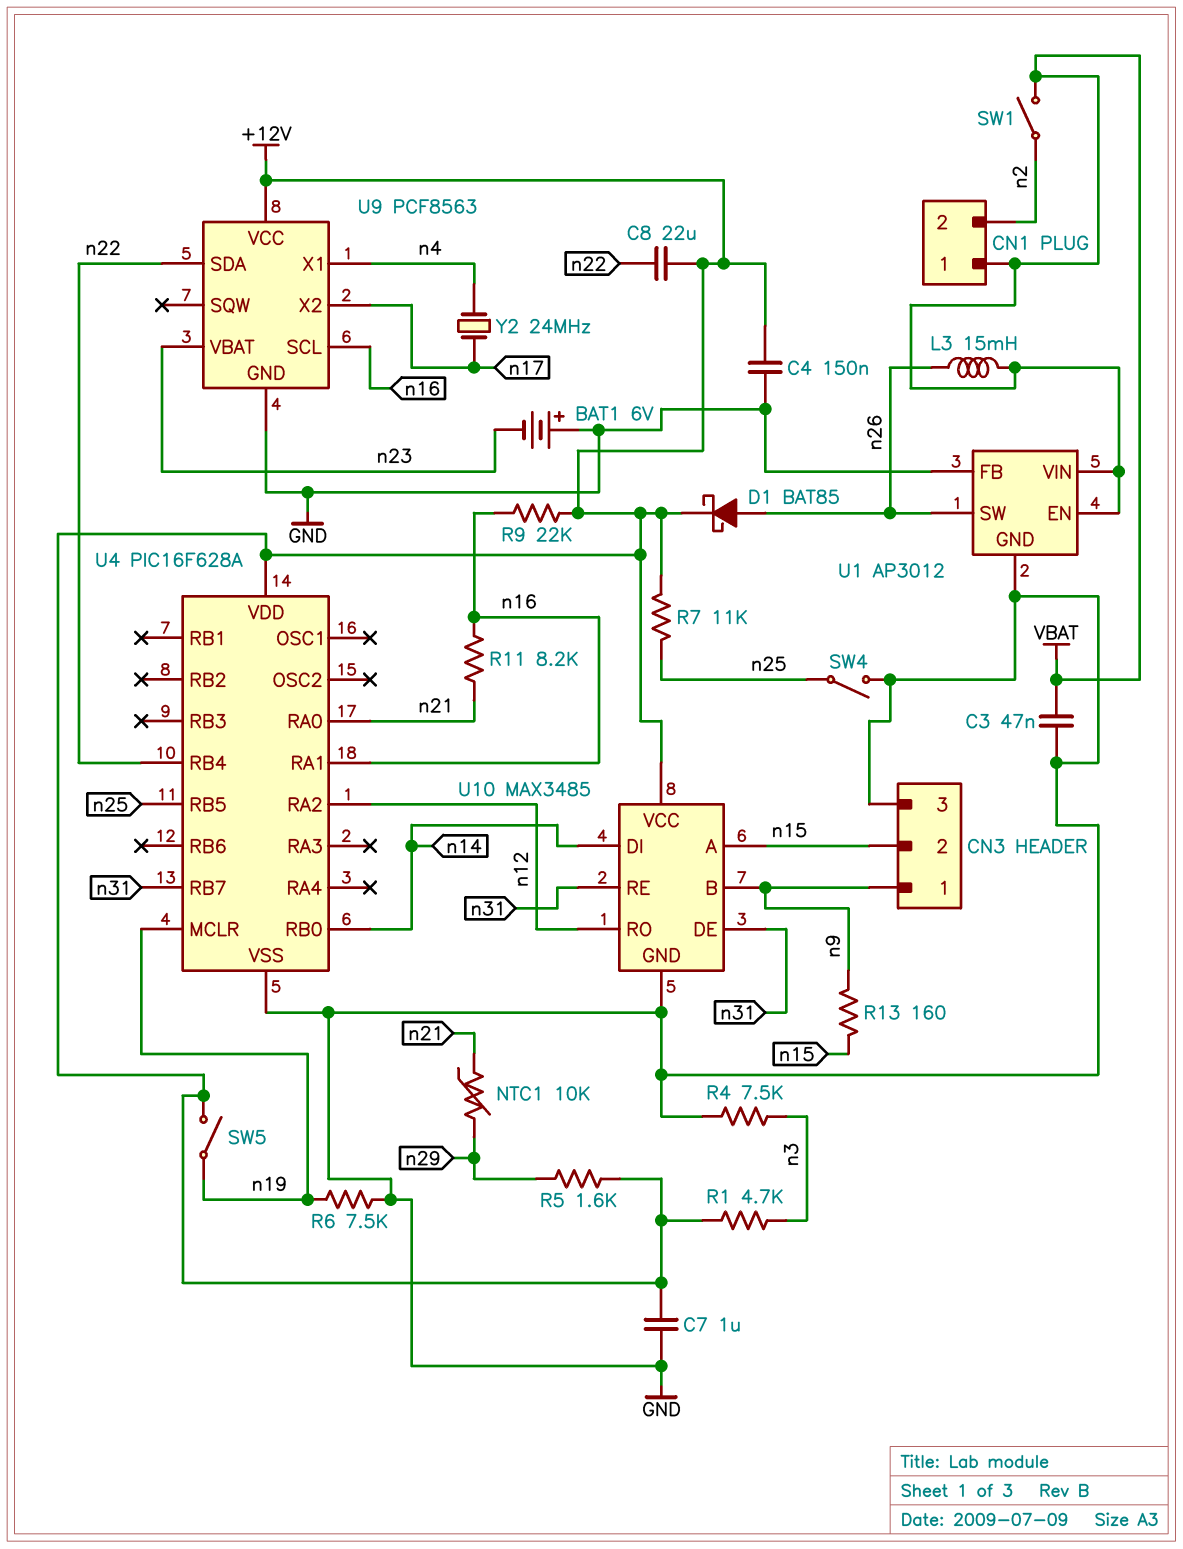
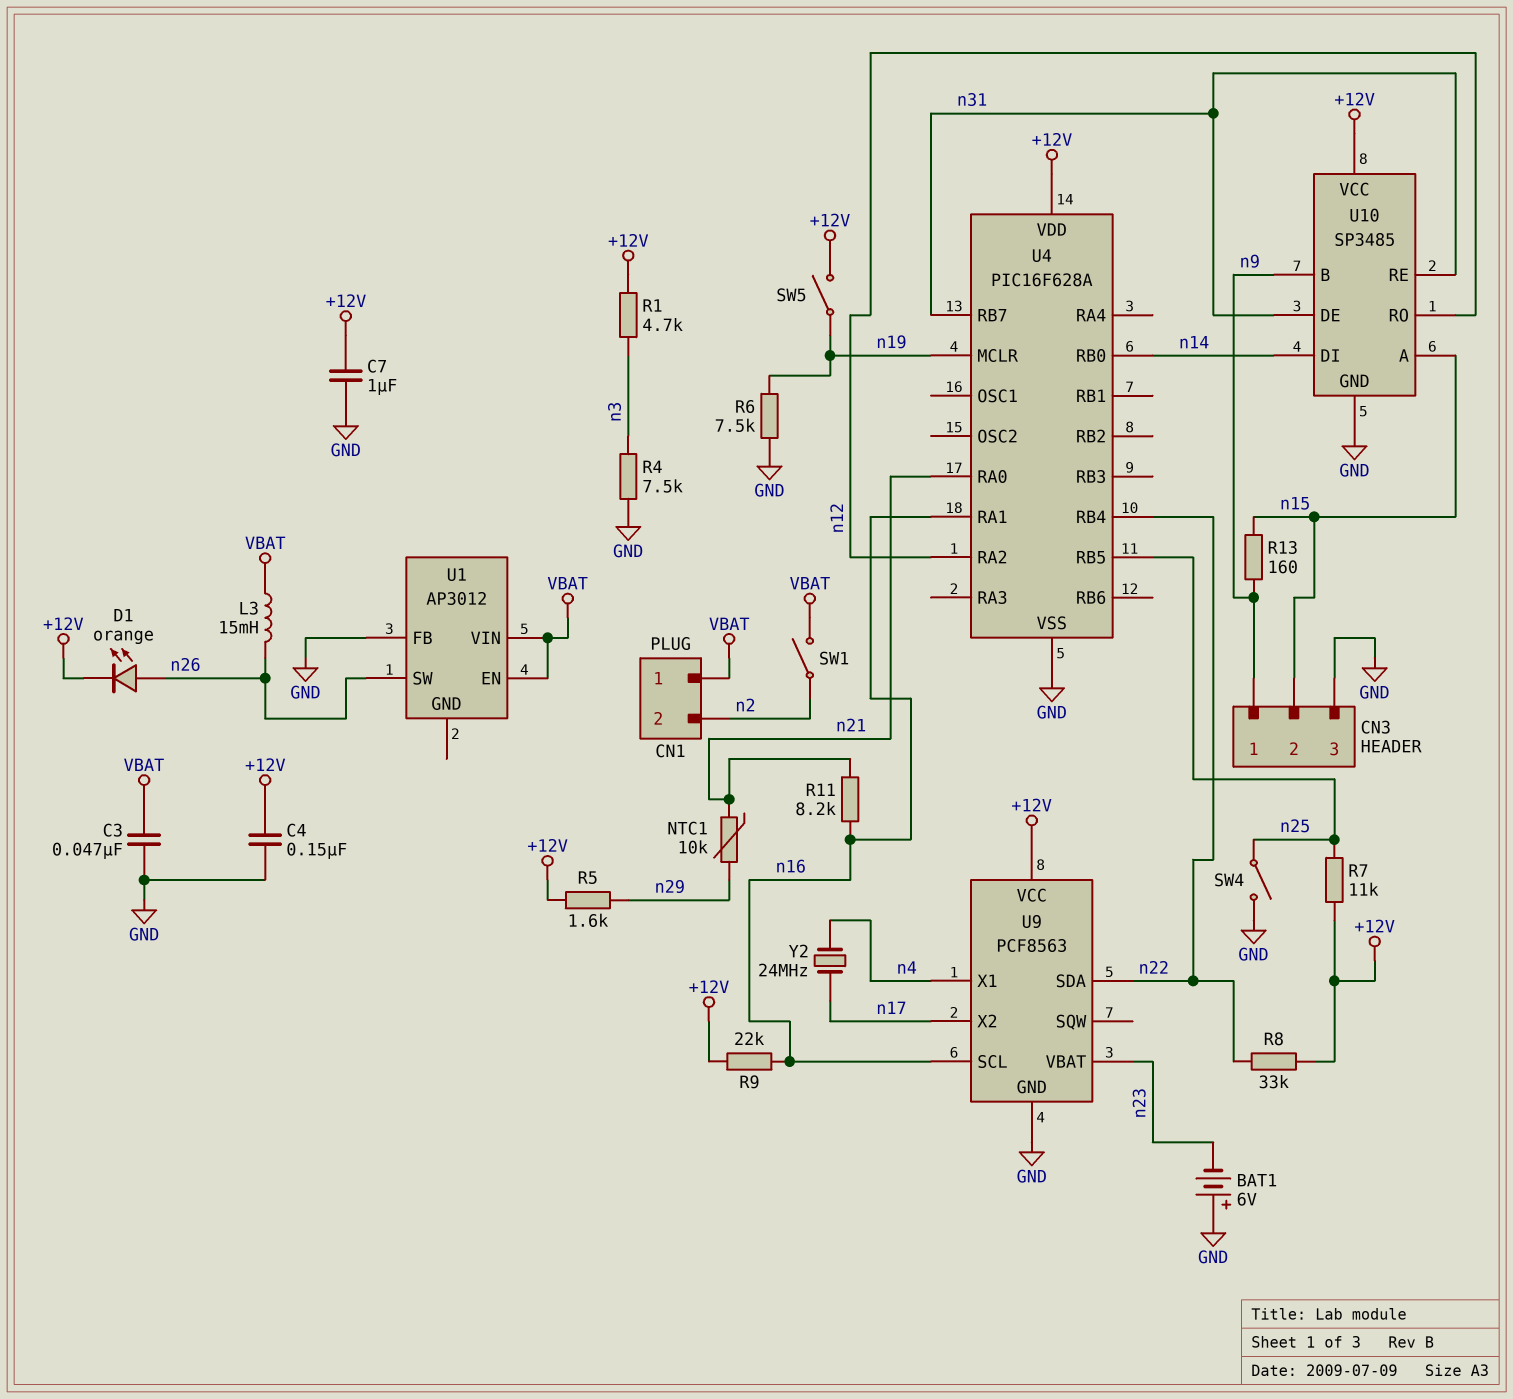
C8: 22uF (+12V, n22) -> none
D1: schottky BAT85 (A n26, K +12V) -> LED orange (A n26, K +12V)
R8: none -> 33k (+12V, n22)
U1 pin GND: GND -> none
U10: MAX3485 -> SP3485

